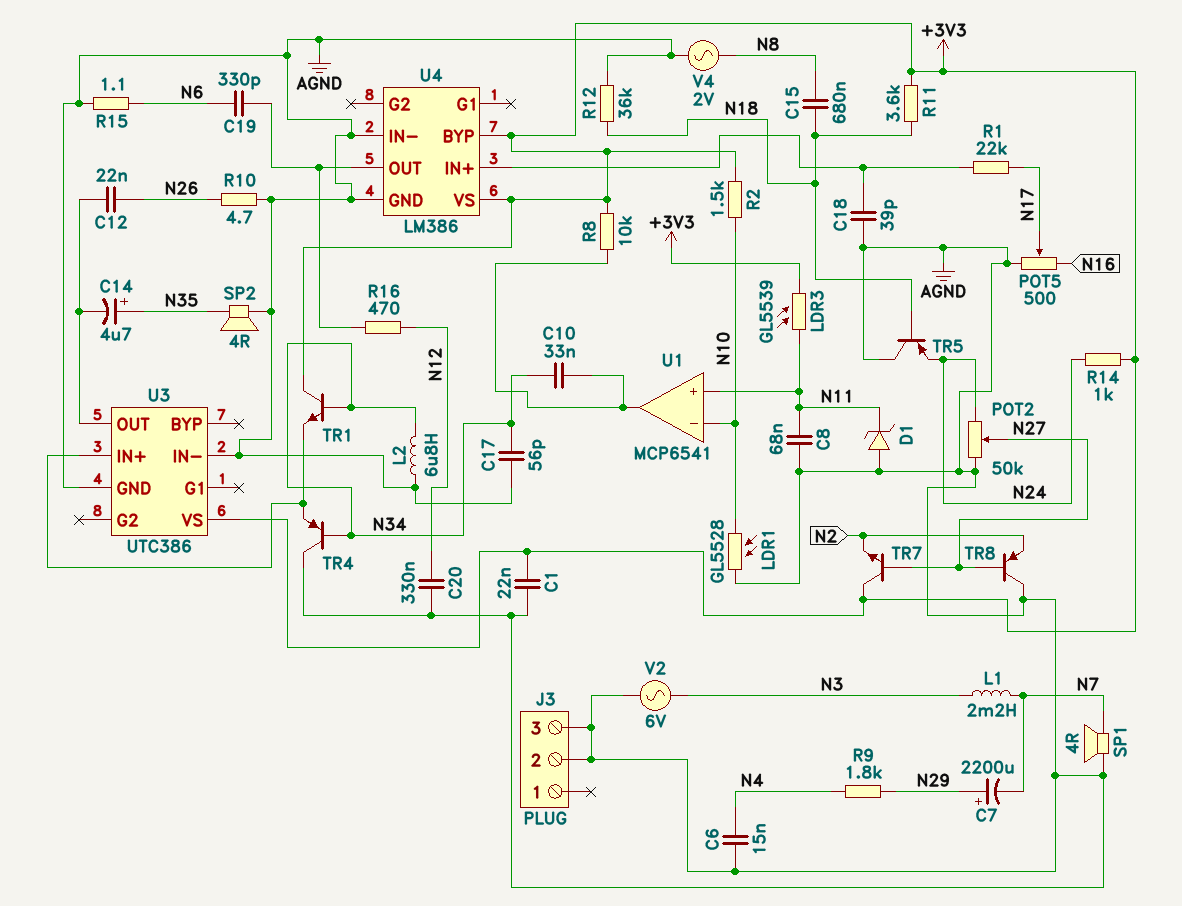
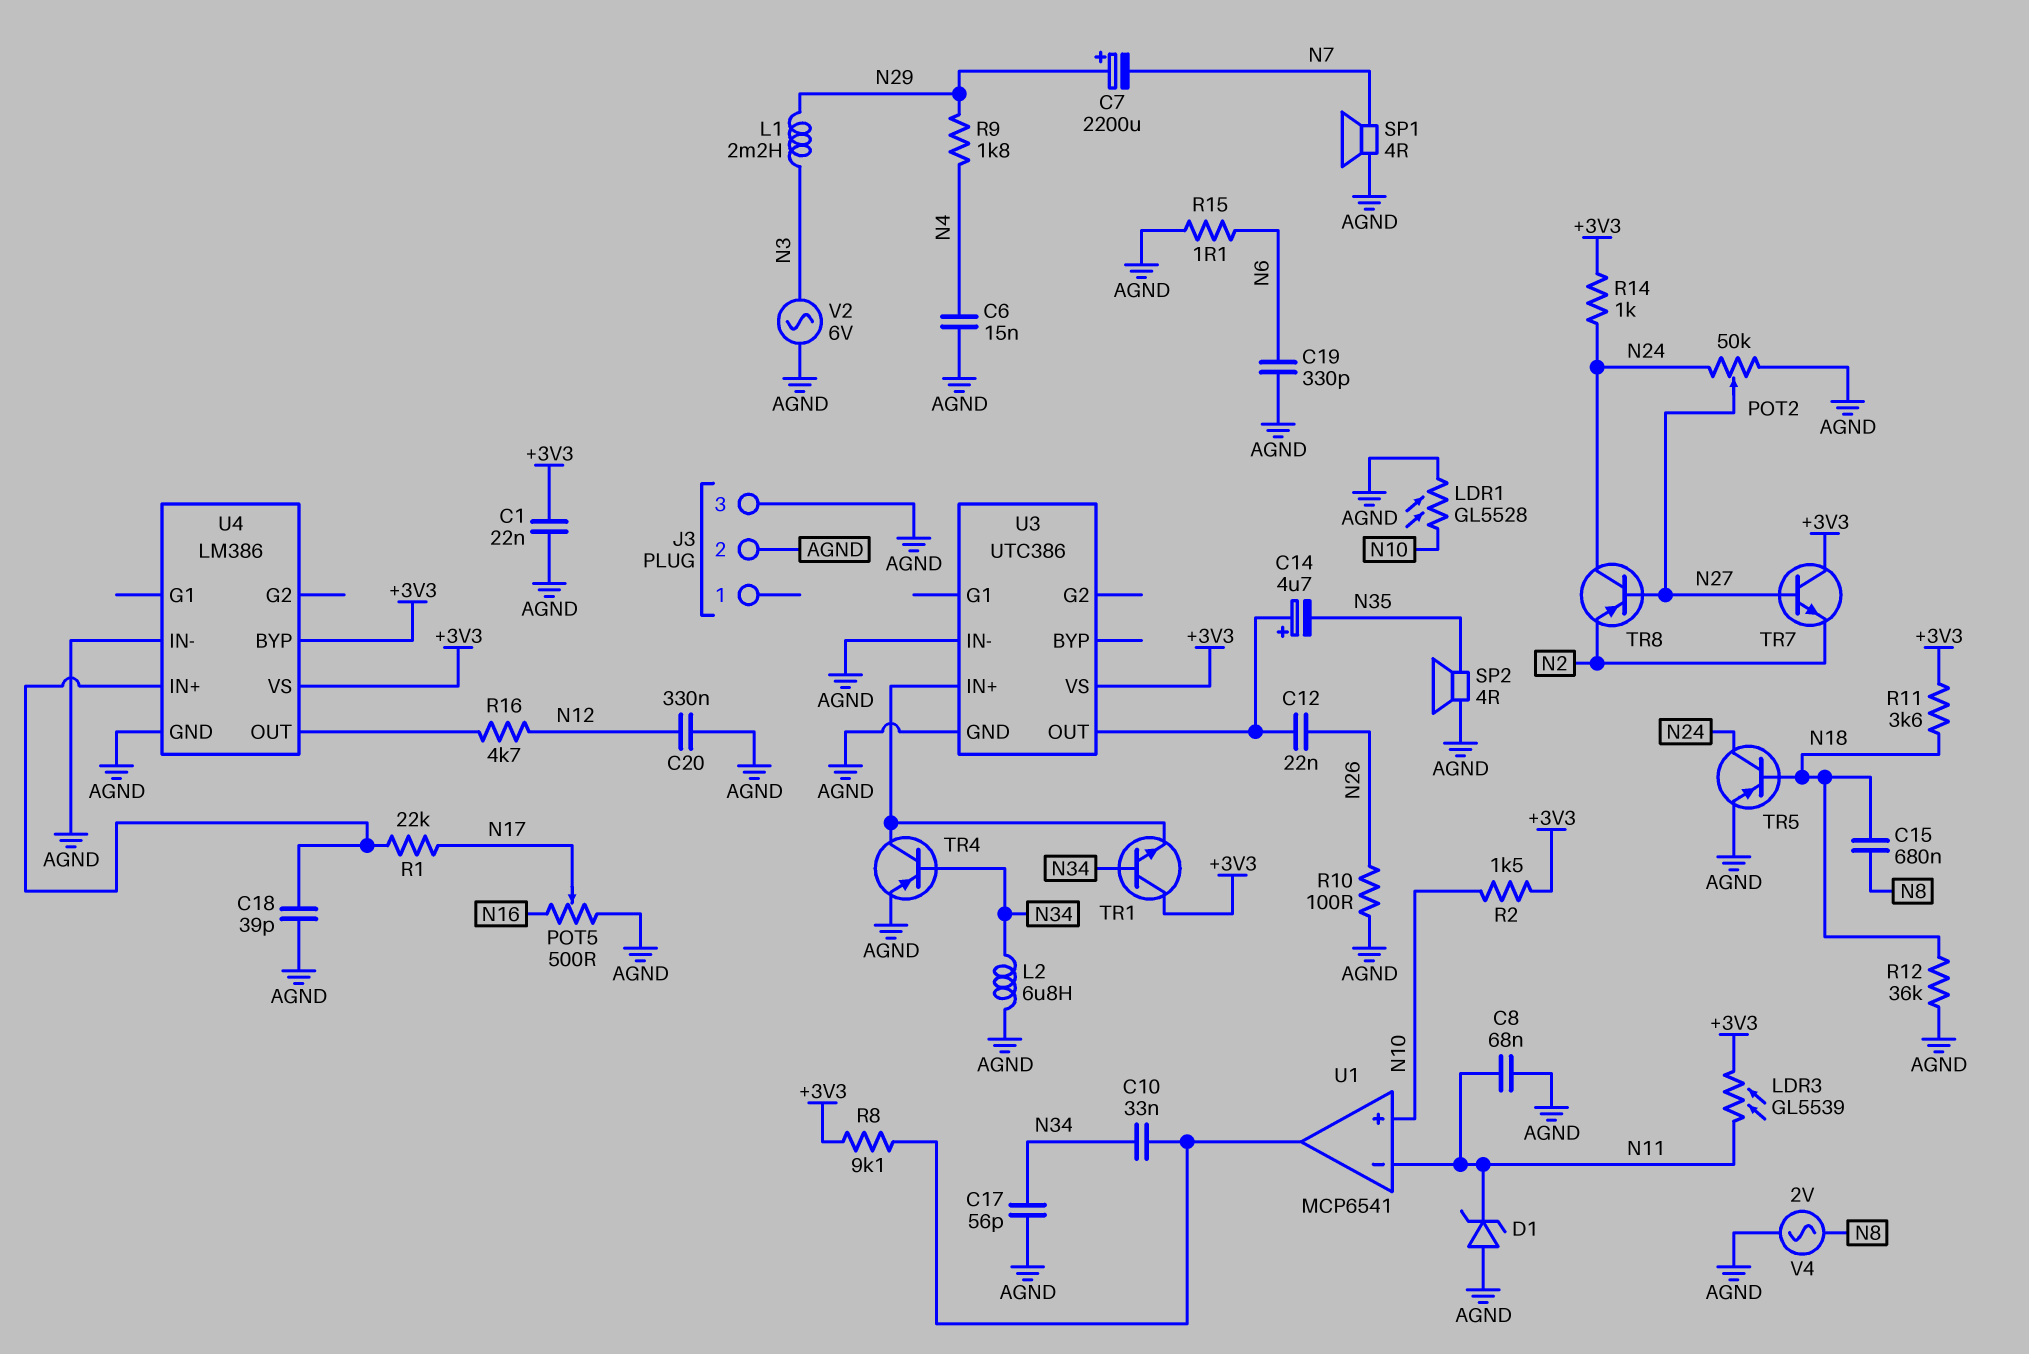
C14: 4.7uF (plus N35, minus U3/OUT) -> 4.7uF (plus U3/OUT, minus N35)
C19: 330pF (N6, U4/OUT) -> 330pF (AGND, N6)
L1: 2.2mH (N3, N7) -> 2.2mH (N3, N29)
R8: 10k (+3V3, U1/out) -> 9.1k (+3V3, U1/out)
R10: 4.7 (AGND, N26) -> 100 (AGND, N26)
R16: 470 (N12, U4/OUT) -> 4.7k (N12, U4/OUT)
TR4: PNP (B N34, C AGND, E U3/IN+) -> PNP (B N34, C U3/IN+, E AGND)
TR5: PNP (B N18, C AGND, E N24) -> PNP (B N18, C N24, E AGND)
TR8: PNP (B N27, C AGND, E N2) -> PNP (B N27, C N24, E N2)
U1 pin in+: N11 -> N10
U1 pin in-: N10 -> N11

